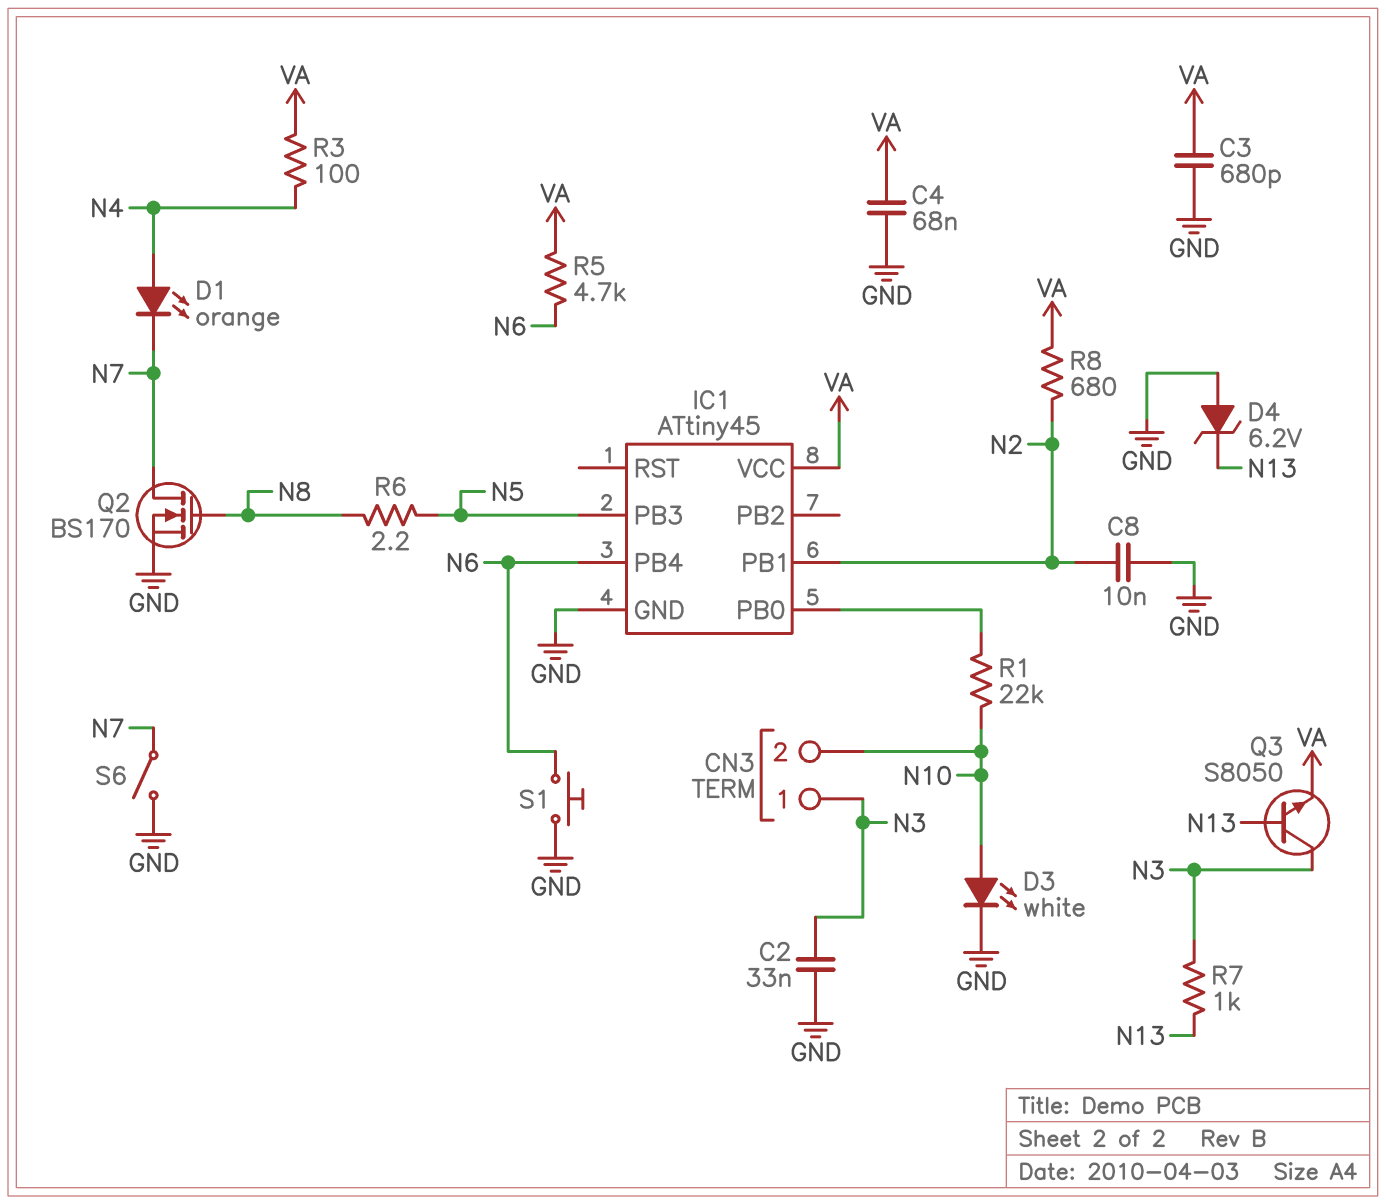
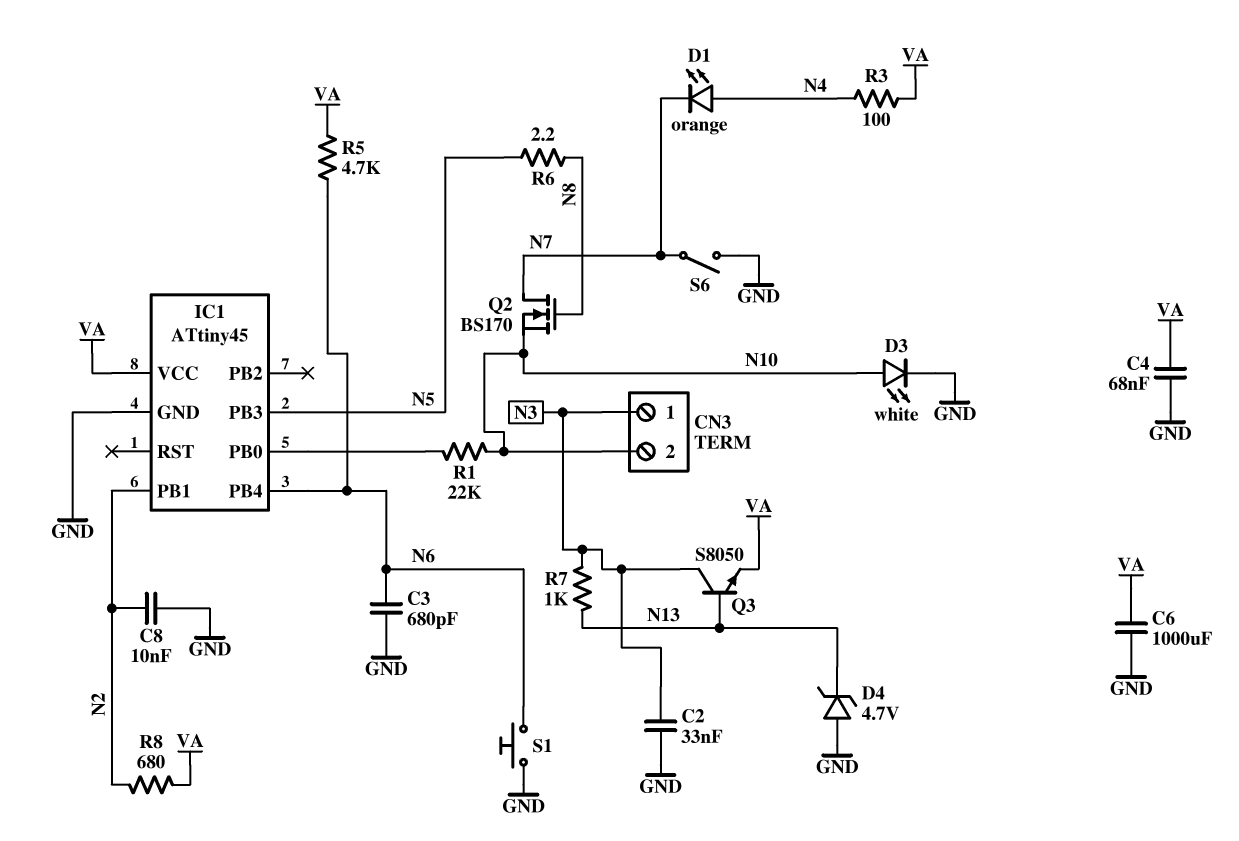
C3: 680pF (GND, VA) -> 680pF (GND, N6)
C6: none -> 1000uF (GND, VA)
D4: zener 6.2V (A GND, K N13) -> zener 4.7V (A GND, K N13)
Q2: NMOS BS170 (G N8, D N7, S GND) -> NMOS BS170 (G N8, D N7, S N10)

